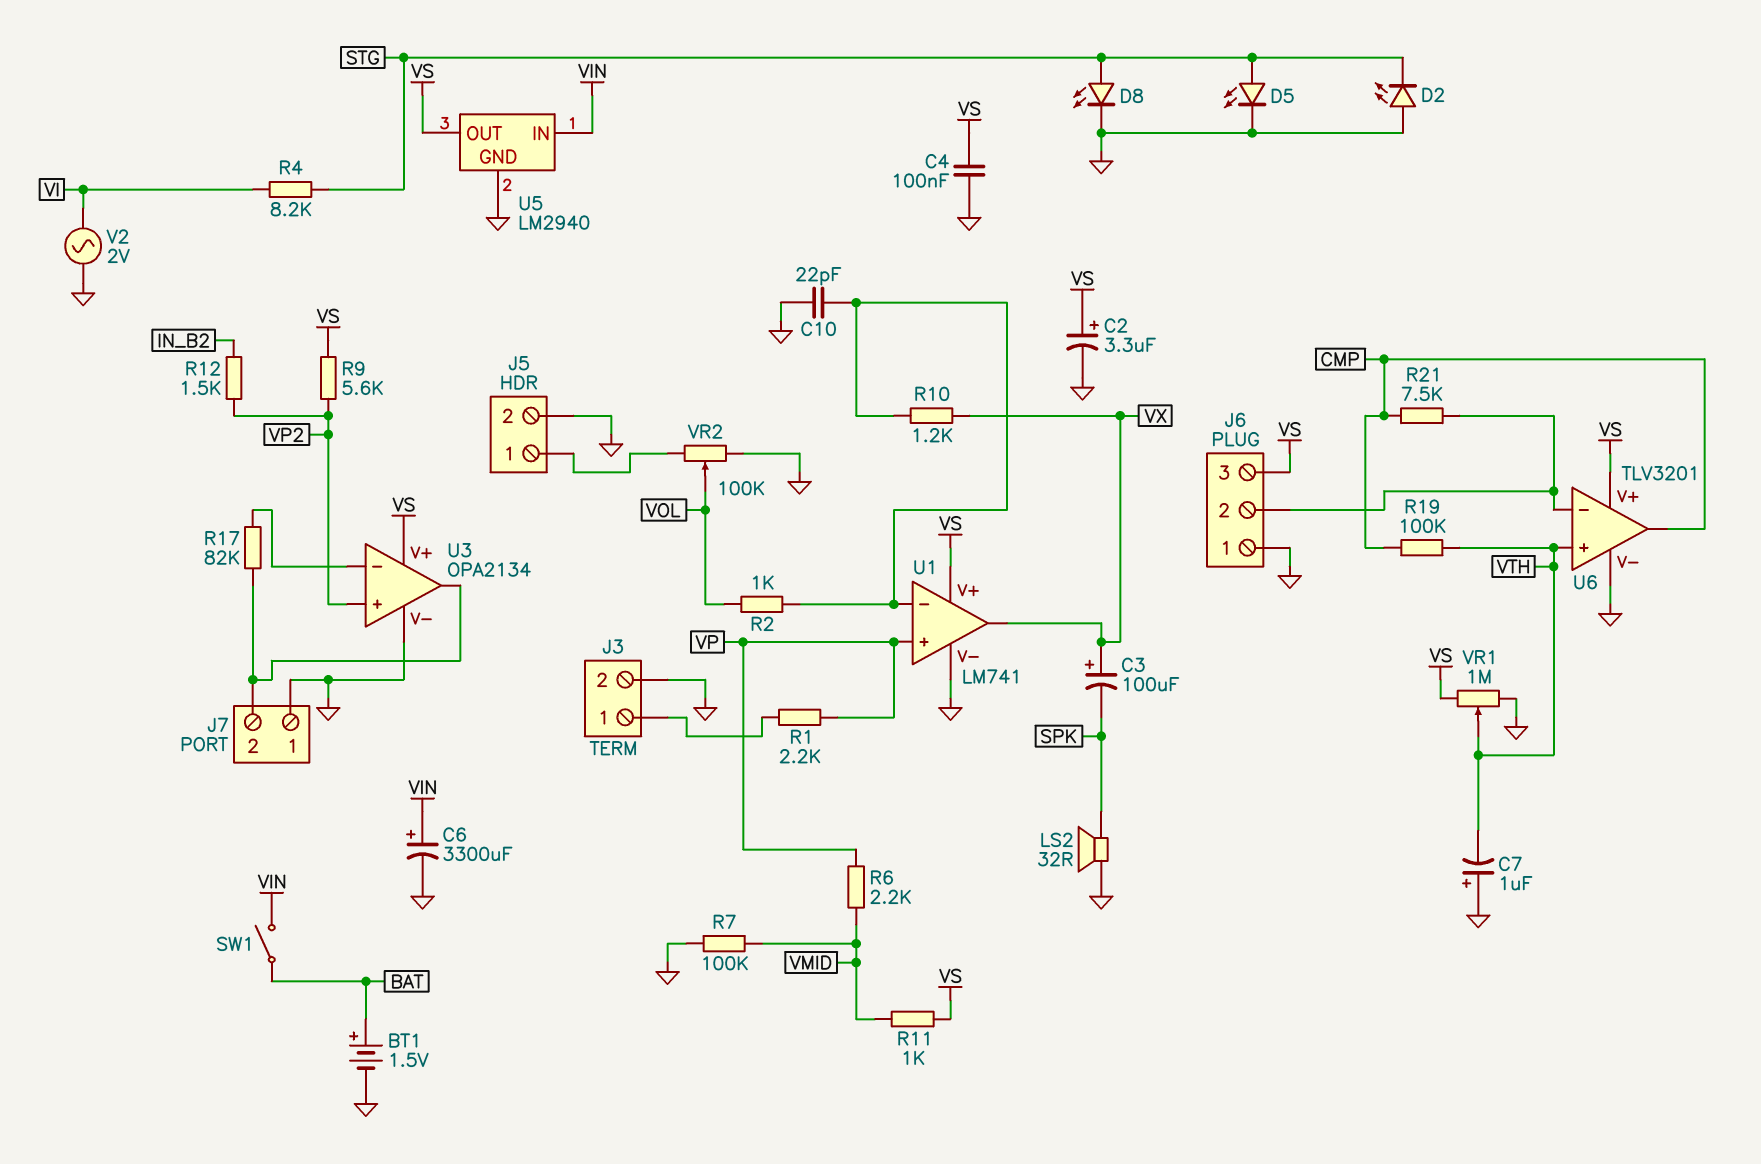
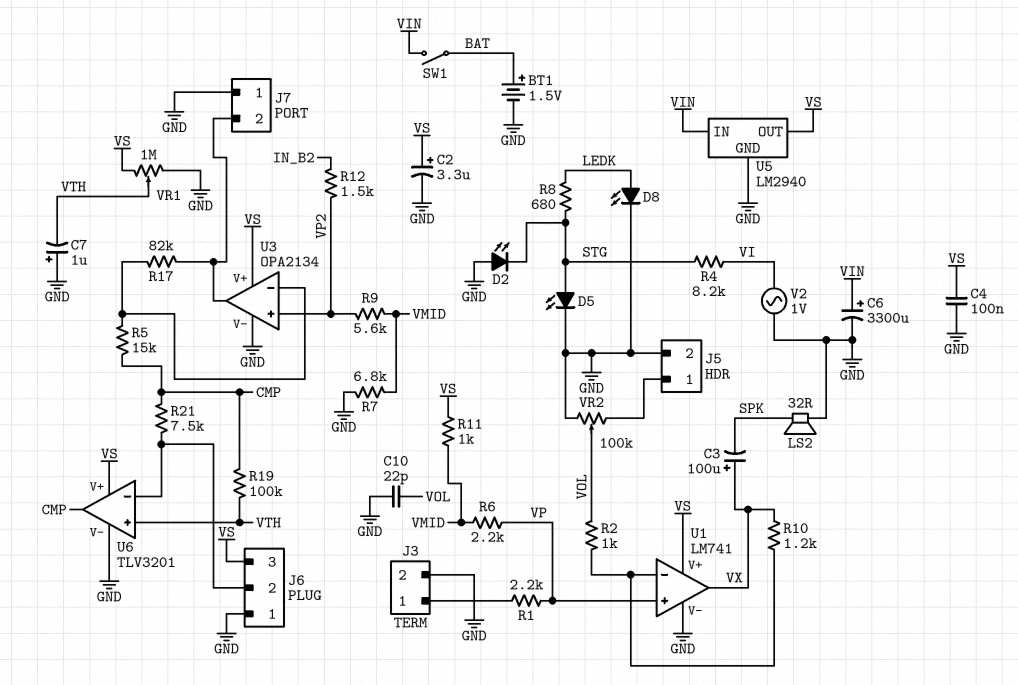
C10: 22pF (GND, U1/in-) -> 22pF (GND, VOL)
D8: LED (A STG, K GND) -> LED (A LEDK, K GND)
R5: none -> 15k (CMP, U3/in-)
R7: 100k (GND, VMID) -> 6.8k (GND, VMID)
R8: none -> 680 (LEDK, STG)
R9: 5.6k (VP2, VS) -> 5.6k (VMID, VP2)
V2: AC 2V (GND, VI) -> AC 1V (GND, VI)

